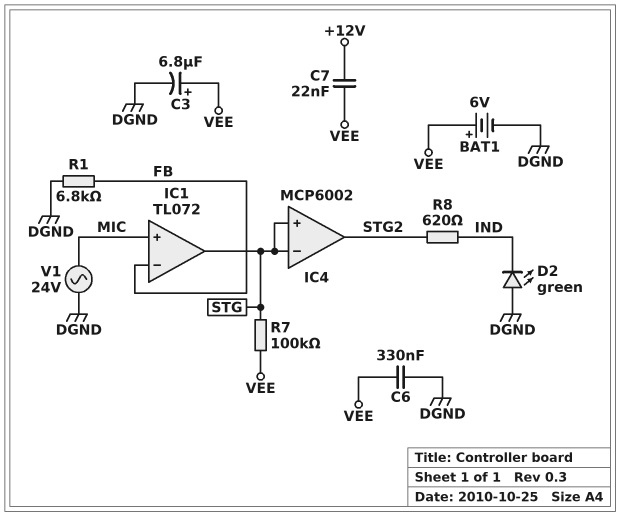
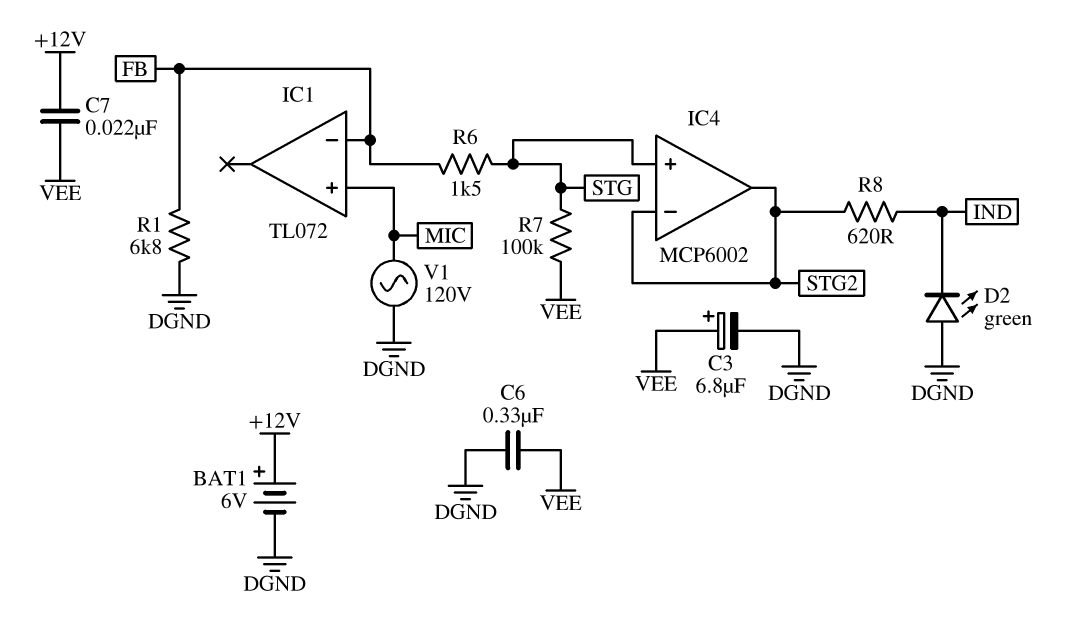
BAT1: 6V (plus VEE, minus DGND) -> 6V (plus +12V, minus DGND)
IC1 pin out: STG -> none
IC4 pin in-: STG -> STG2
R6: none -> 1.5k (FB, STG)
V1: AC 24V (DGND, MIC) -> AC 120V (DGND, MIC)

